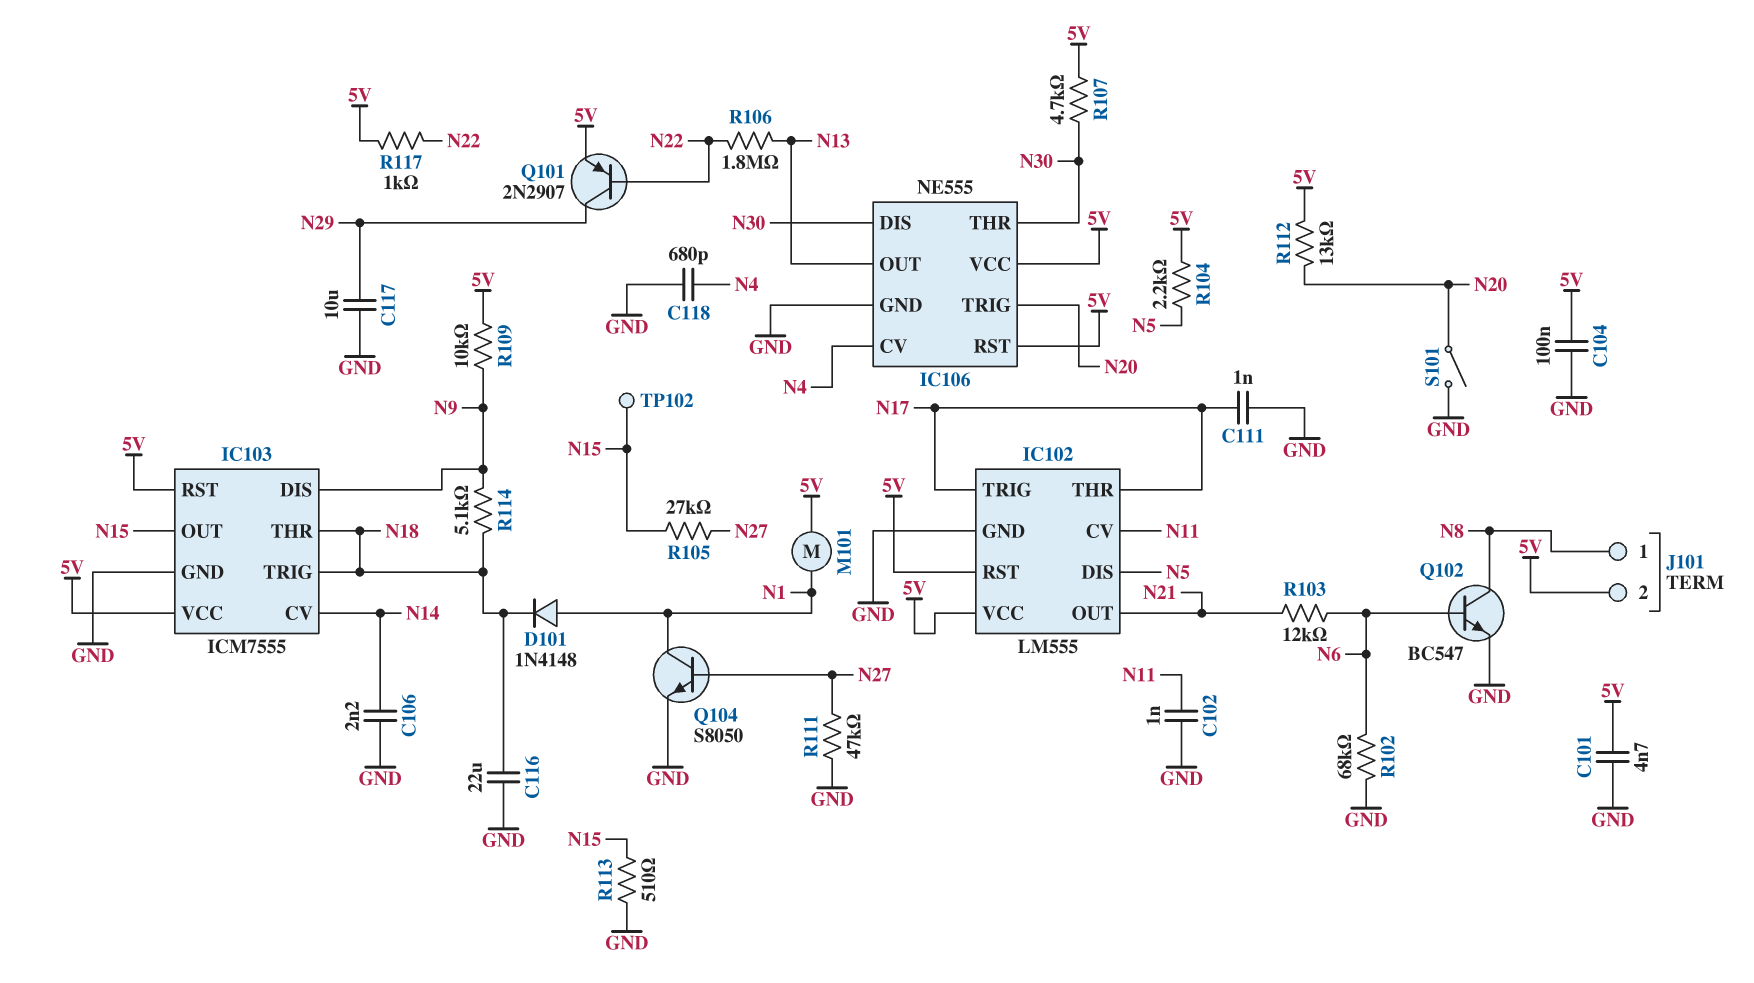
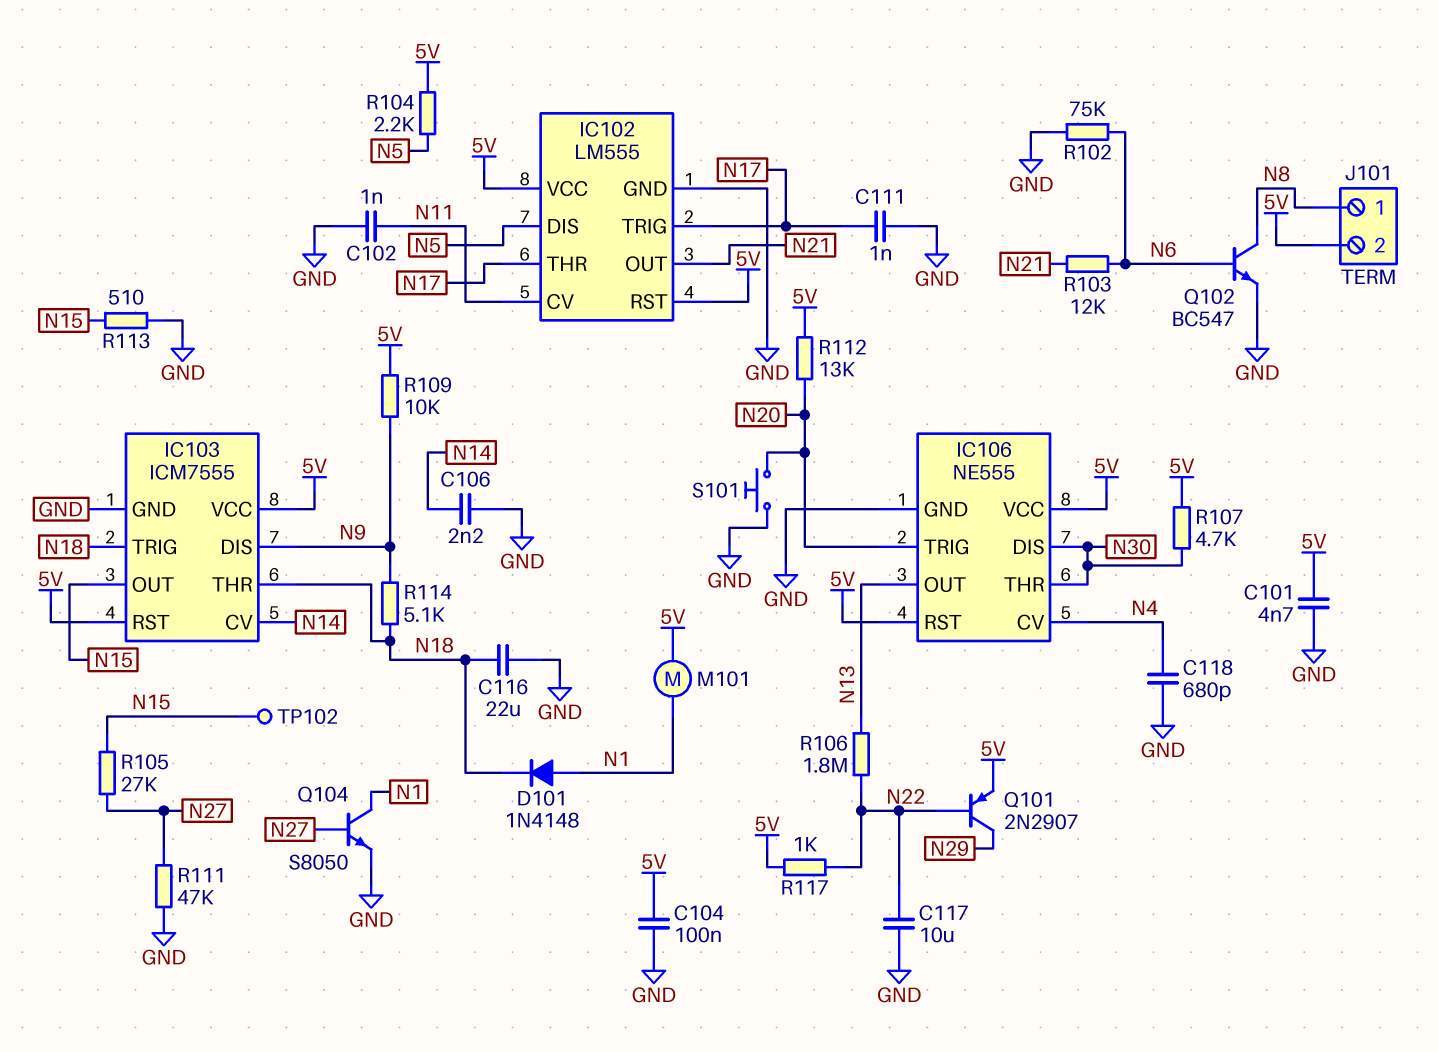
C117: 10uF (GND, N29) -> 10uF (GND, N22)
R102: 68k (GND, N6) -> 75k (GND, N6)
S101: switch (GND, N20) -> button (GND, N20)

